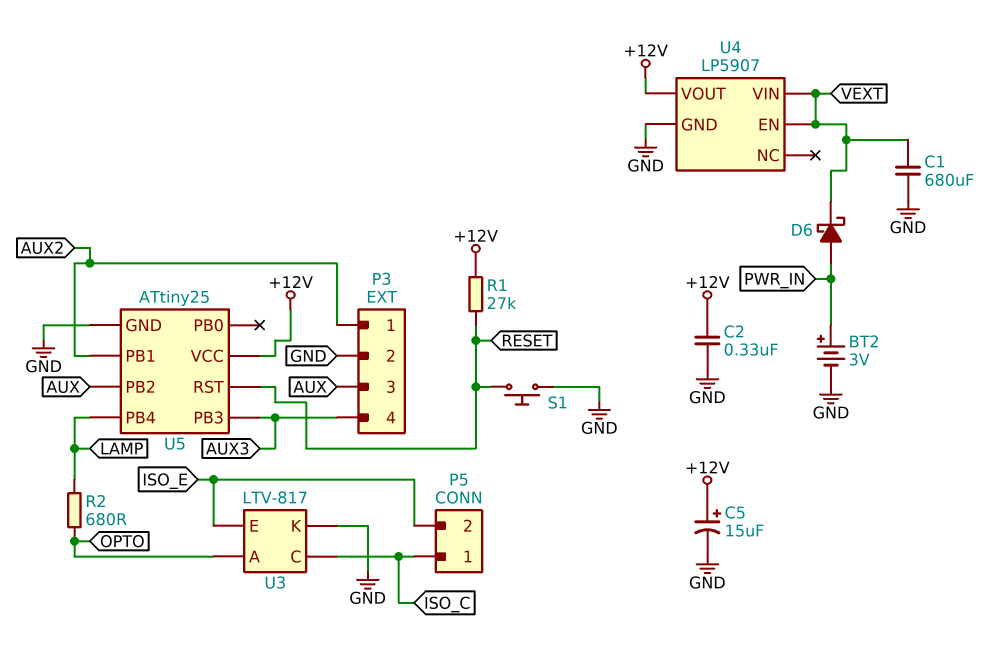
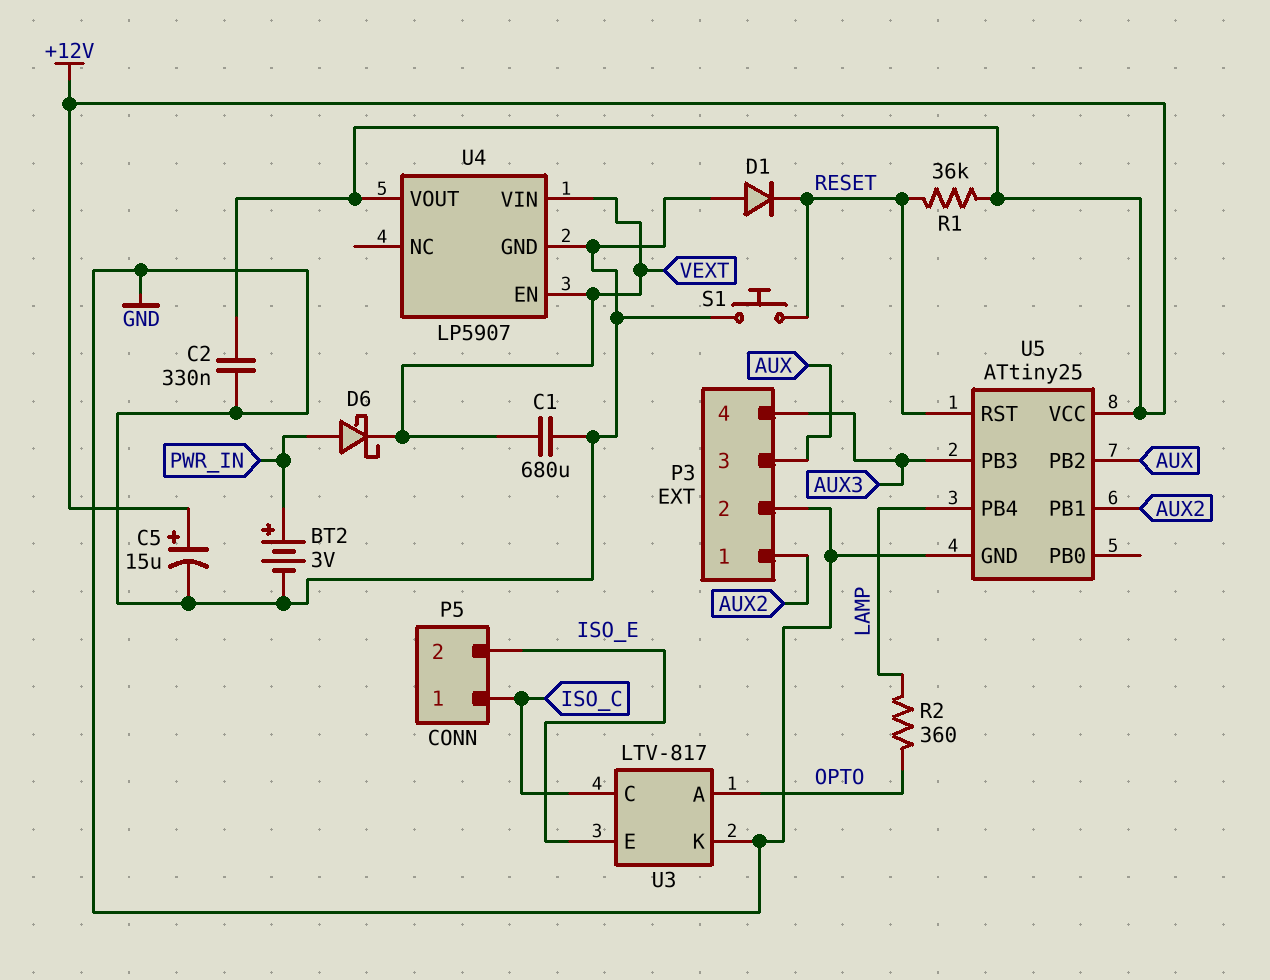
D1: none -> diode (A GND, K RESET)
R1: 27k (+12V, RESET) -> 36k (+12V, RESET)
R2: 680 (LAMP, OPTO) -> 360 (LAMP, OPTO)

